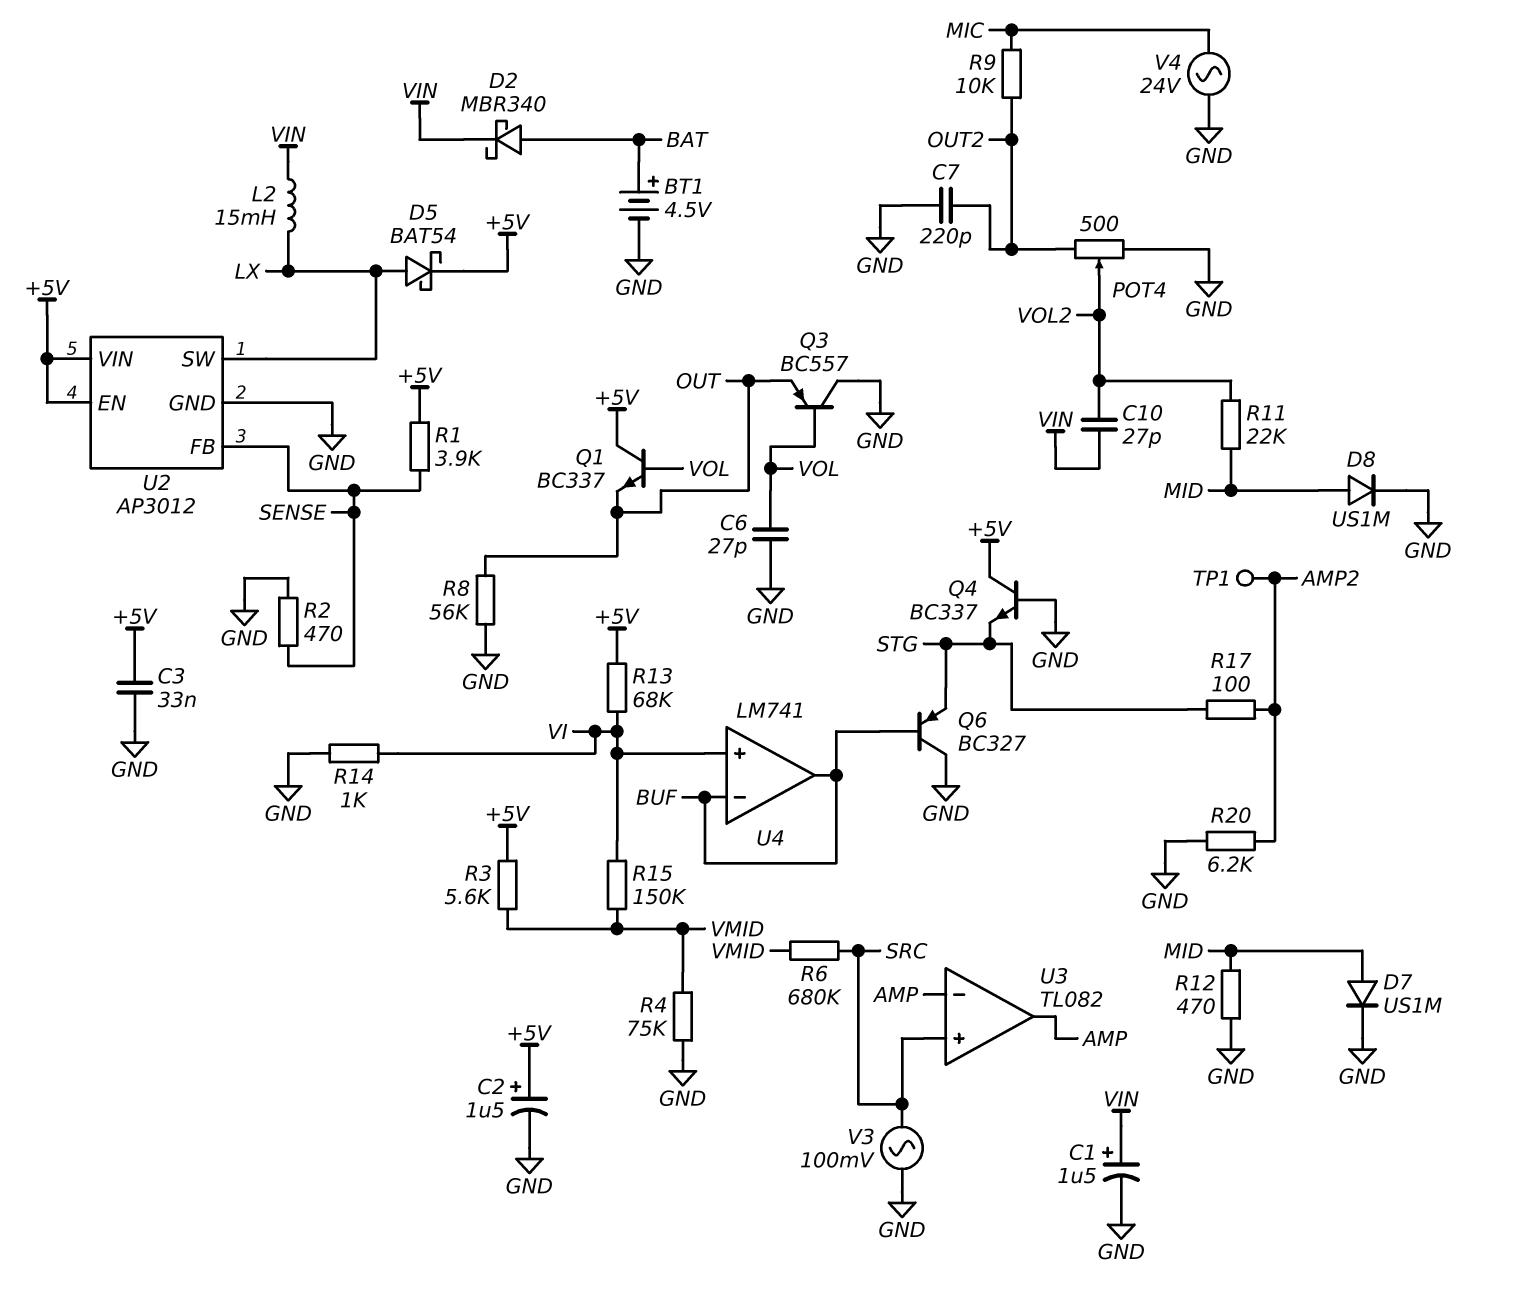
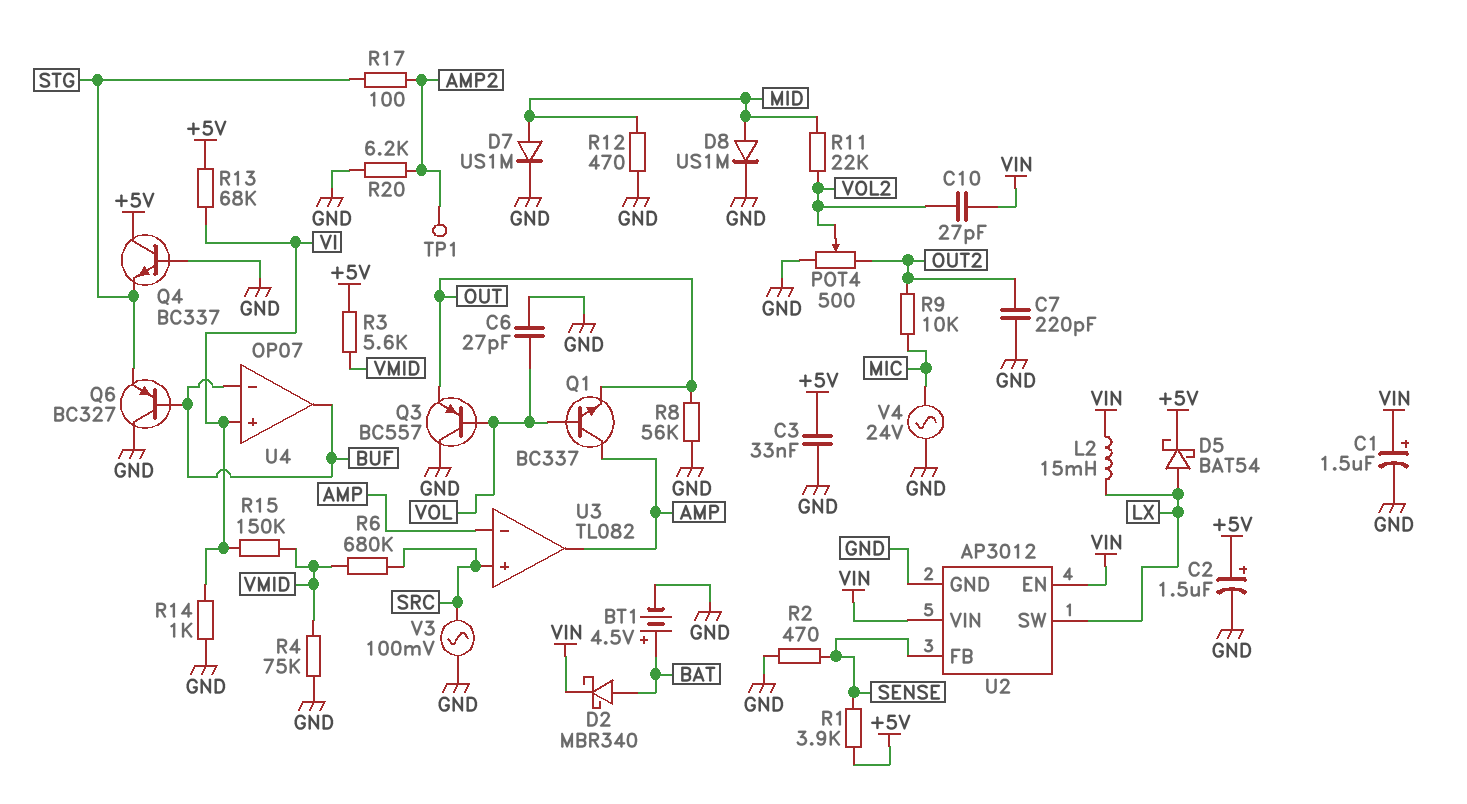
Q1: NPN BC337 (B VOL, C +5V, E OUT) -> NPN BC337 (B VOL, C AMP, E OUT)
U2 pin EN: +5V -> VIN
U2 pin VIN: +5V -> VIN
U4: LM741 -> OP07

